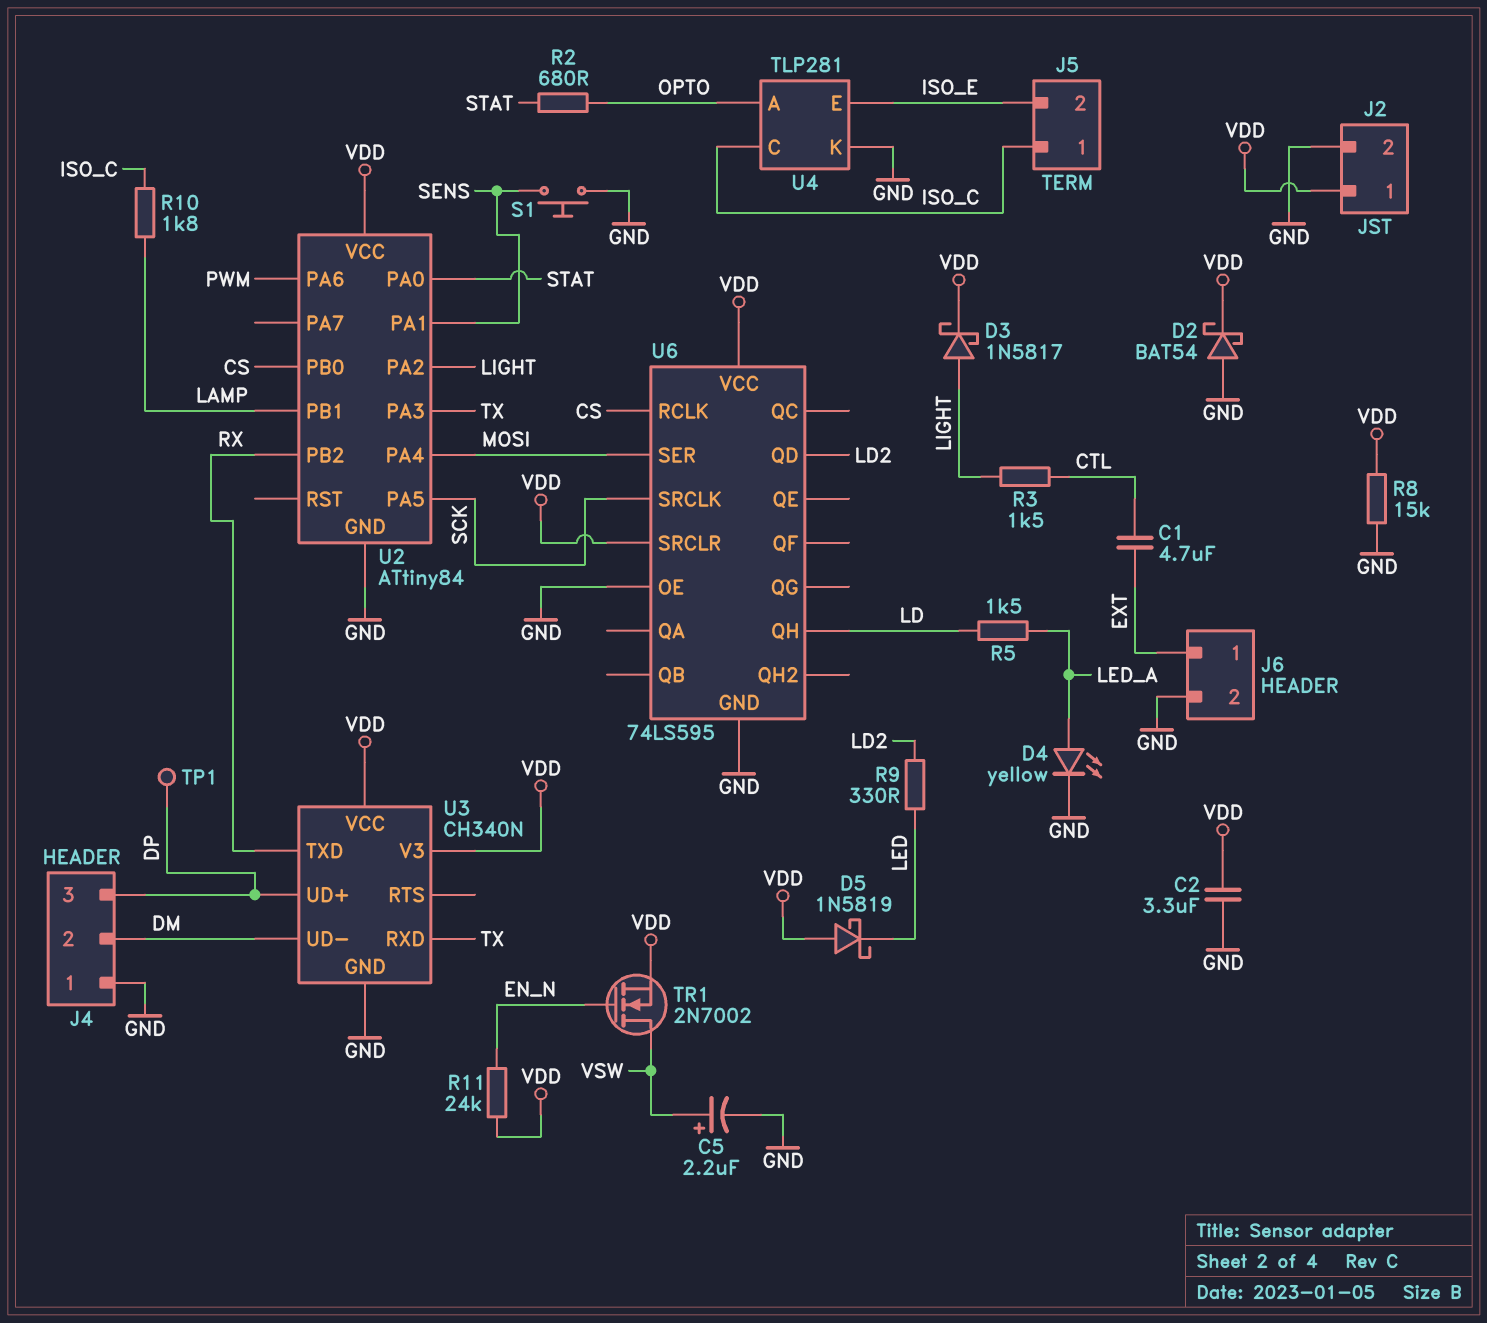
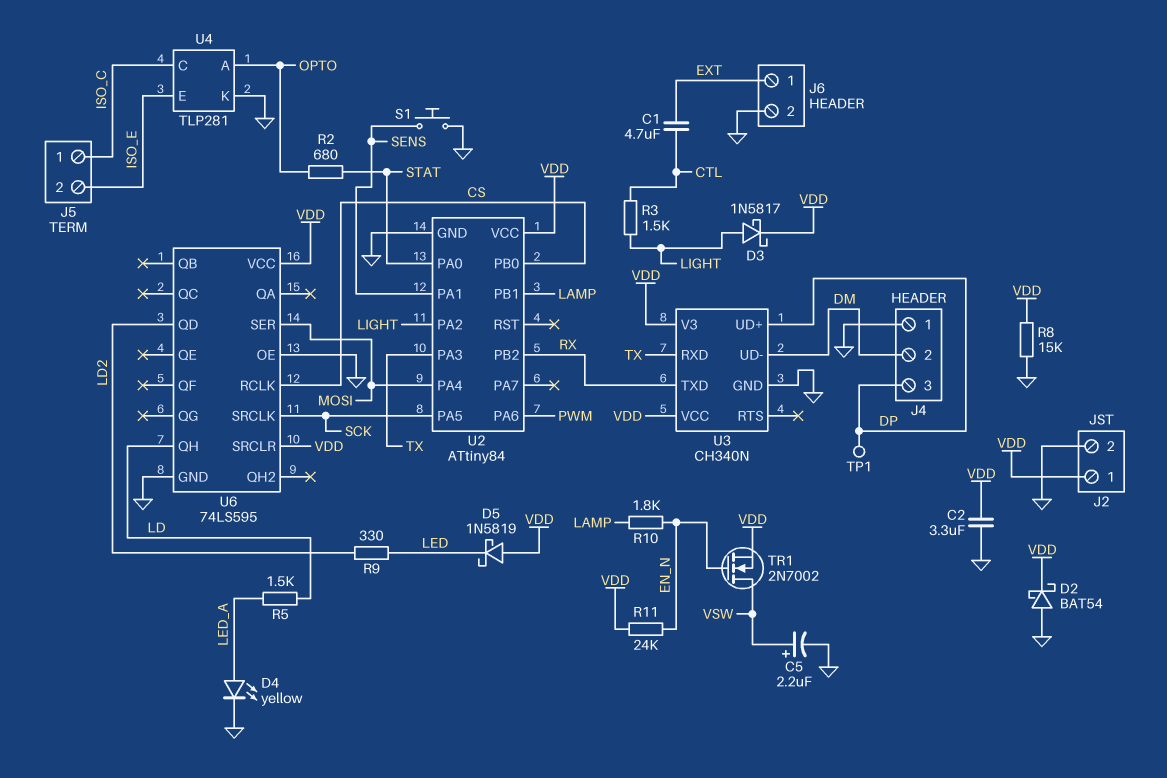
R10: 1.8k (ISO_C, LAMP) -> 1.8k (EN_N, LAMP)

